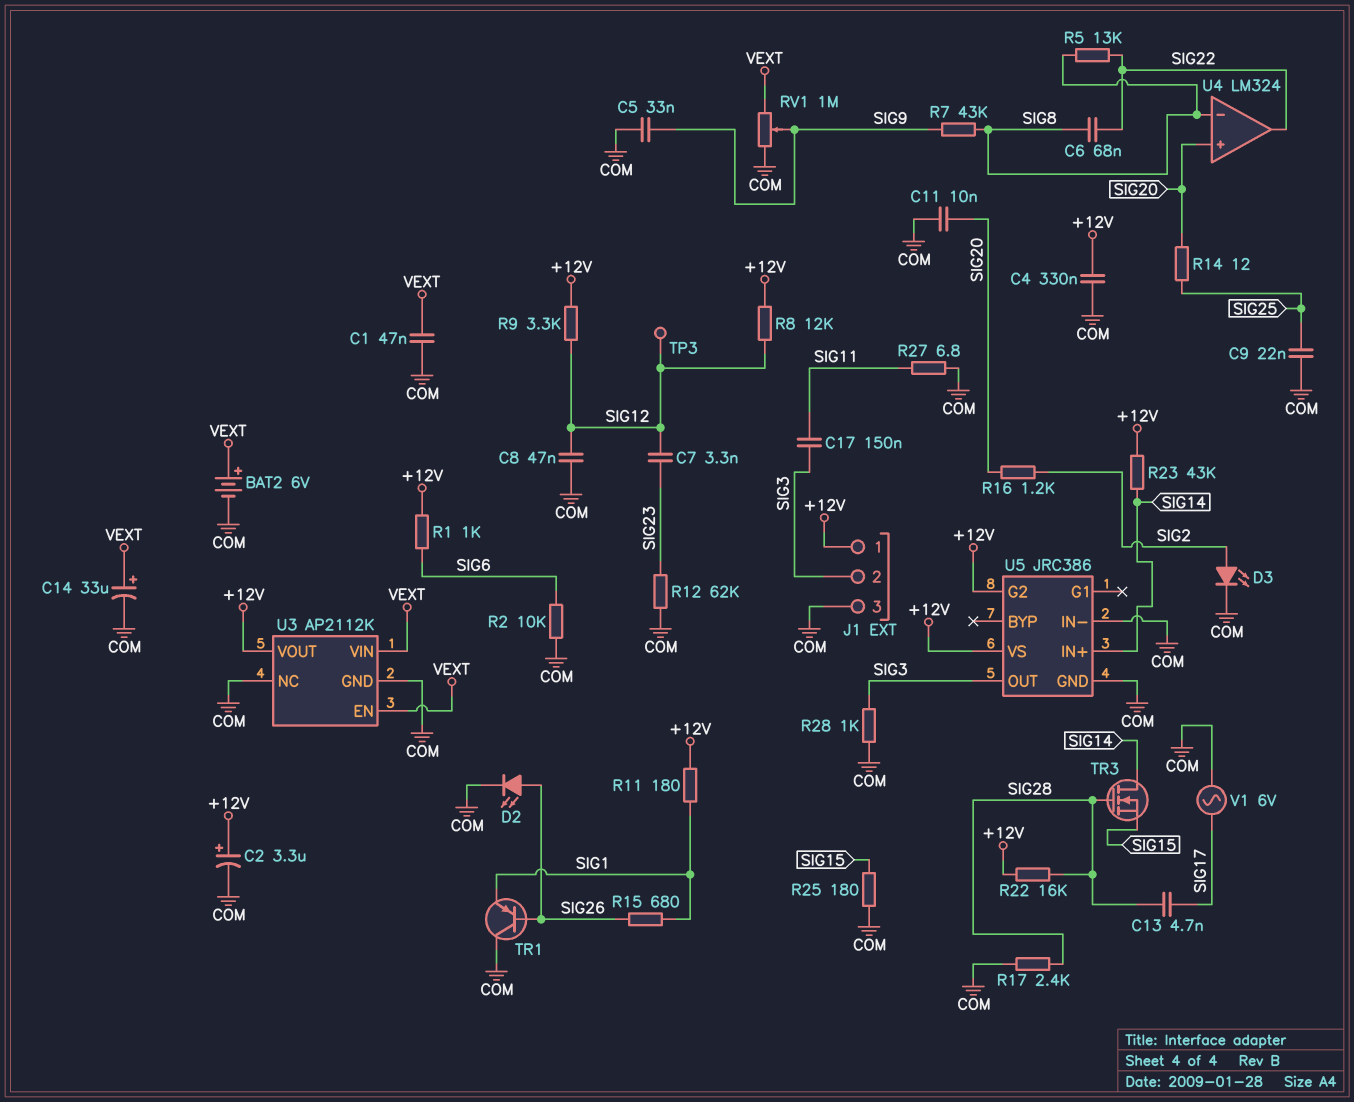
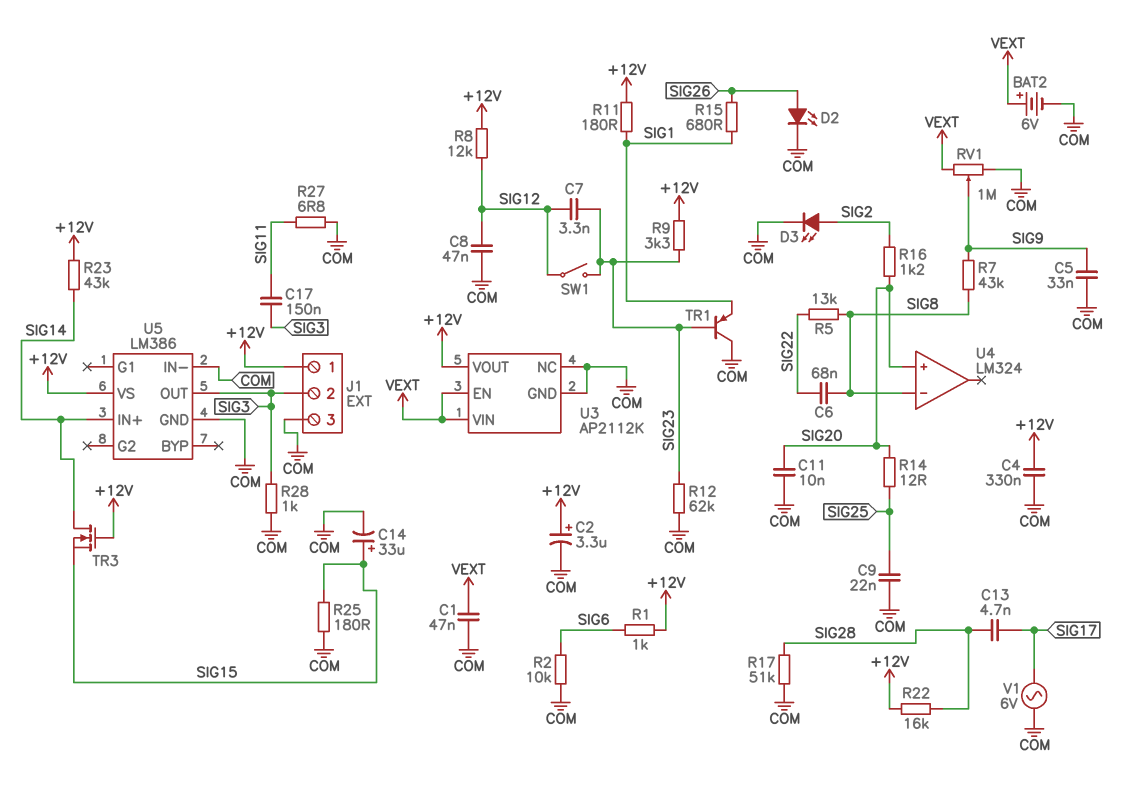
C14: 33uF (plus VEXT, minus COM) -> 33uF (plus SIG15, minus COM)
R9: 3.3k (+12V, SIG12) -> 3.3k (+12V, SIG23)
R17: 2.4k (COM, SIG28) -> 51k (COM, SIG28)
SW1: none -> switch (SIG12, SIG23)
TP3: test point (SIG12) -> none
TR1: PNP (B SIG26, C COM, E SIG1) -> PNP (B SIG23, C COM, E SIG1)
TR3: NMOS (G SIG28, D SIG14, S SIG15) -> NMOS (G +12V, D SIG14, S SIG15)
U4 pin out: SIG22 -> none
U5: JRC386 -> LM386
U5 pin G2: +12V -> none

